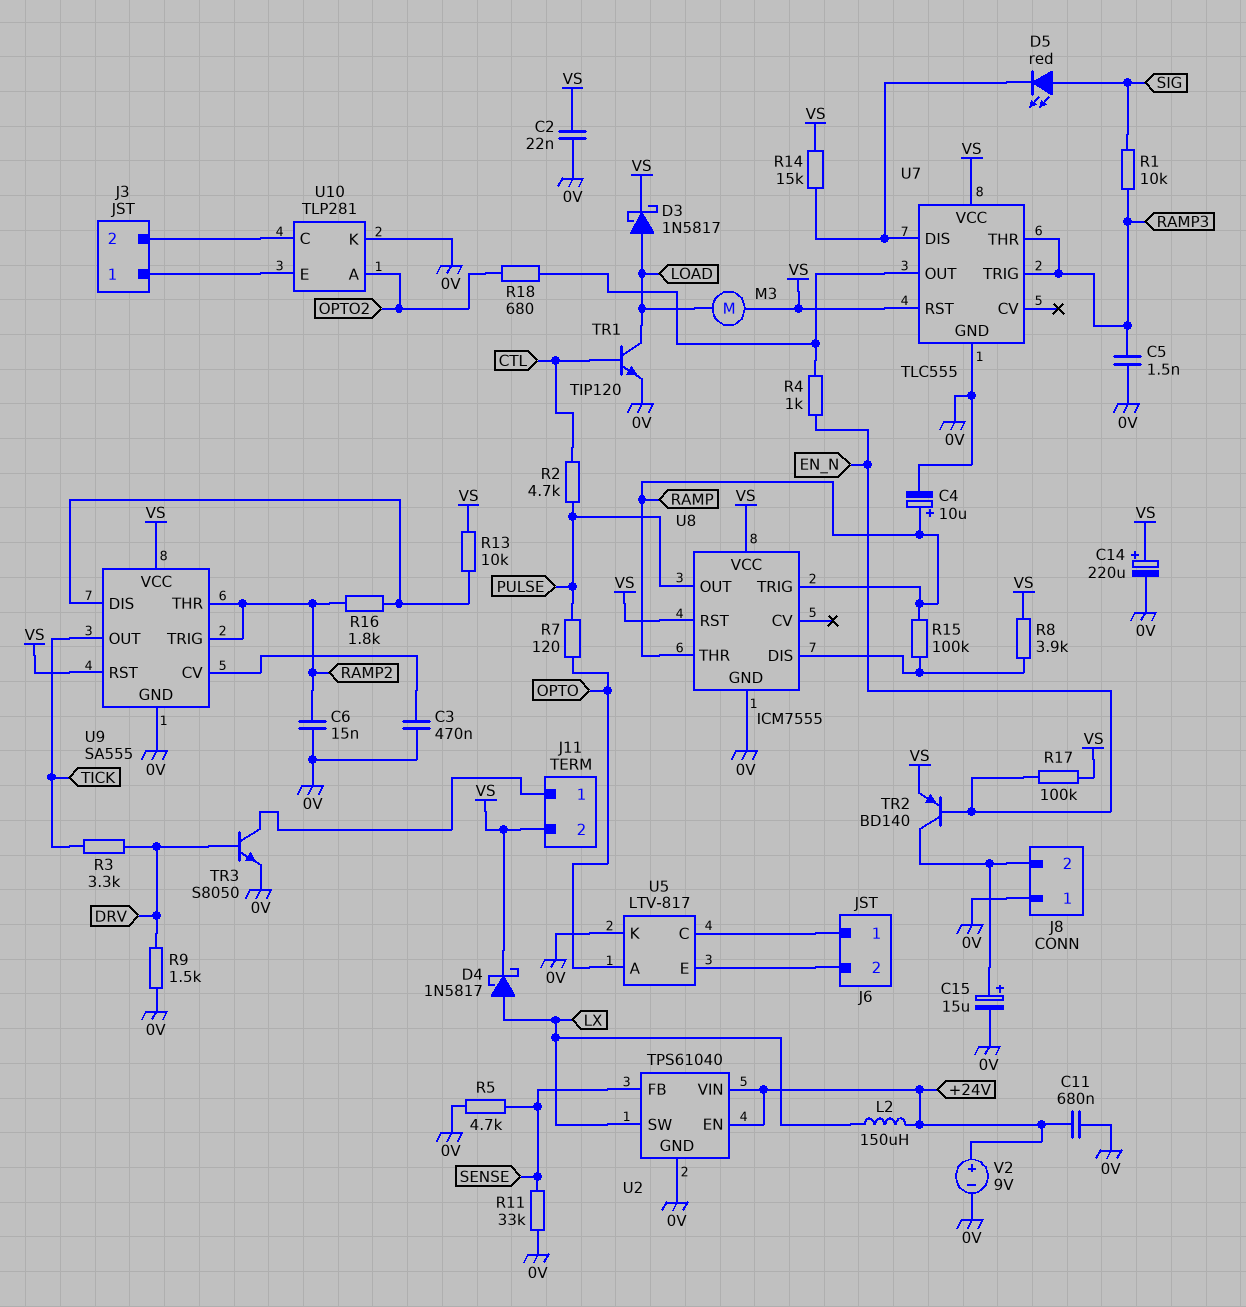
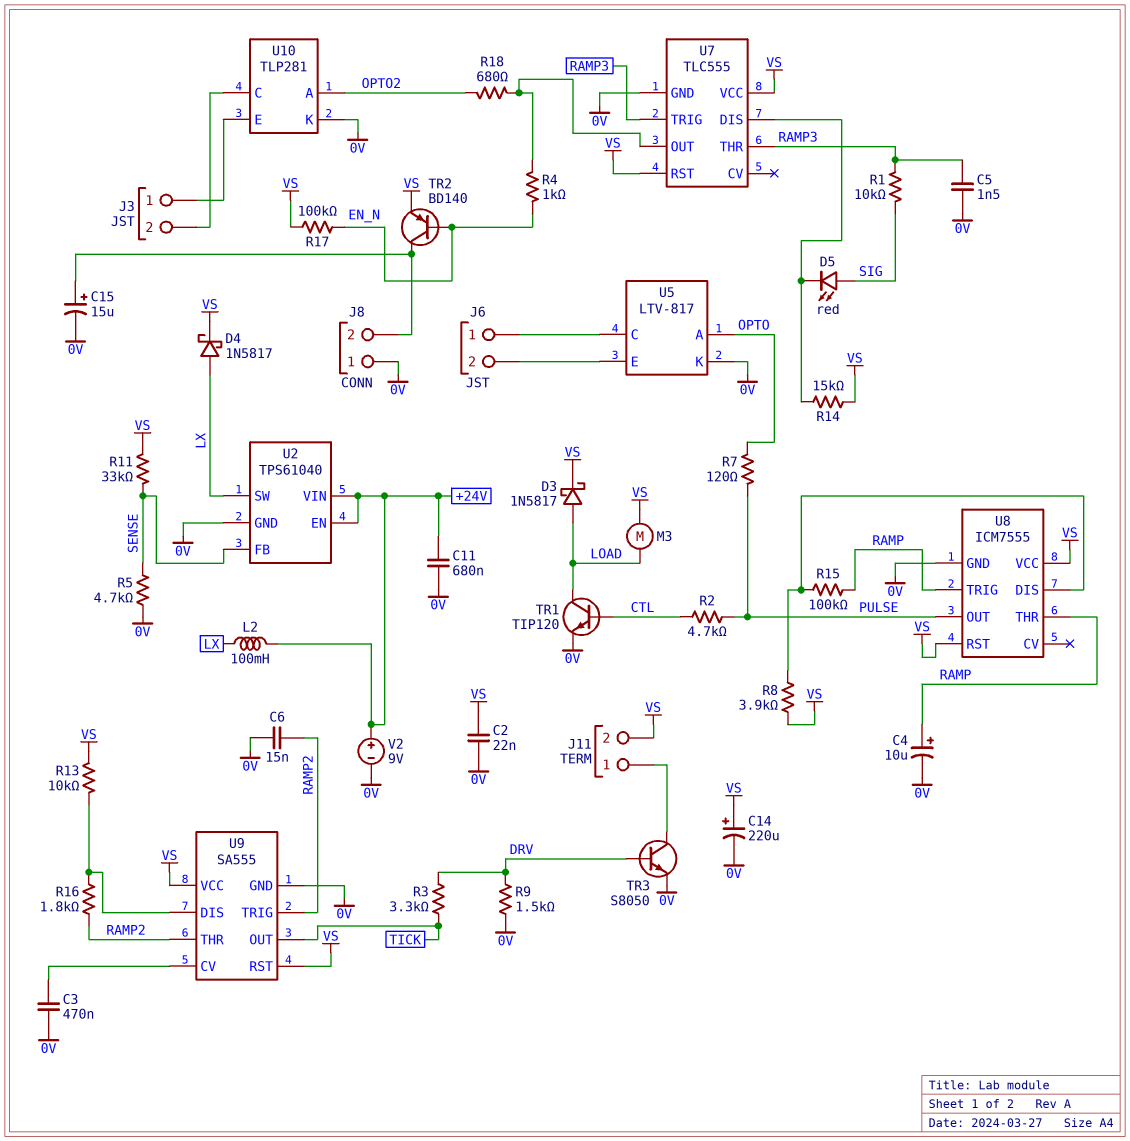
L2: 150uH (+24V, LX) -> 100mH (+24V, LX)
R11: 33k (0V, SENSE) -> 33k (SENSE, VS)

